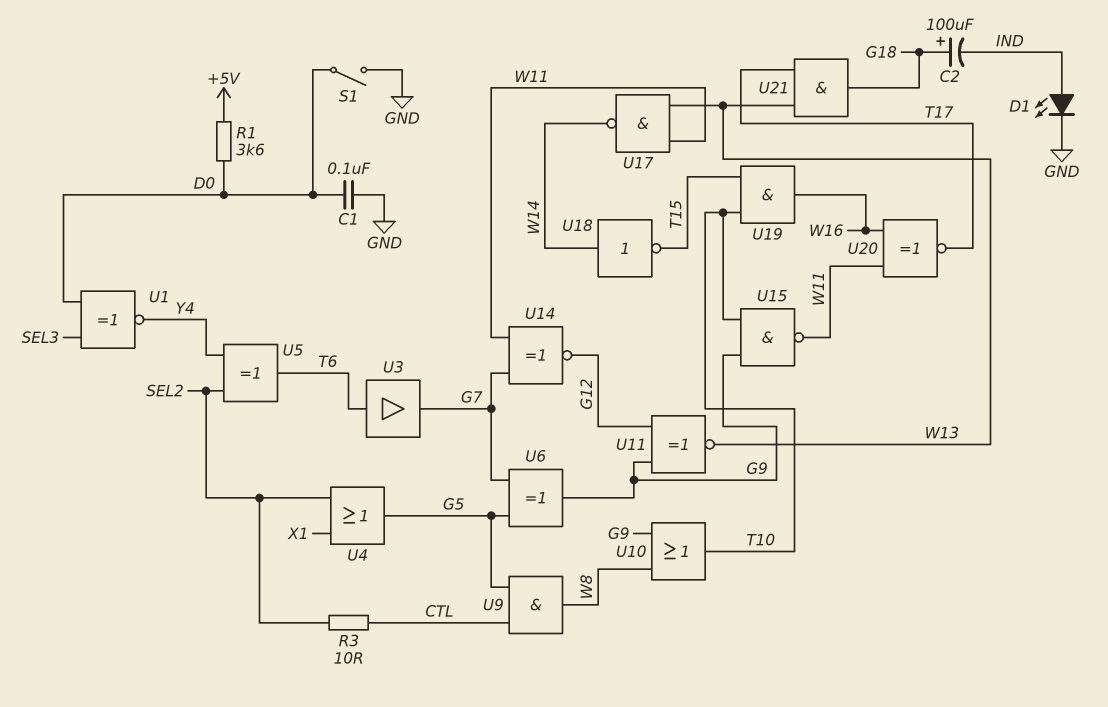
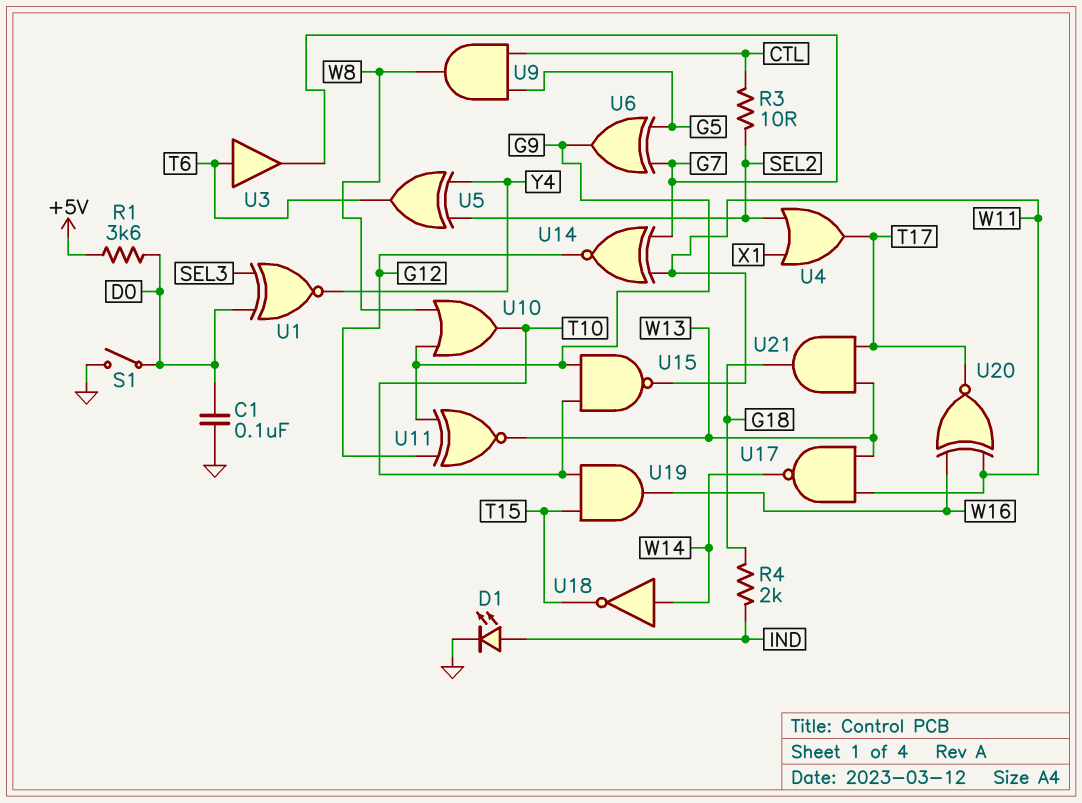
C2: 100uF (plus G18, minus IND) -> none
R4: none -> 2k (G18, IND)
U4: OR (in SEL2, in X1, out G5) -> OR (in SEL2, in X1, out T17)

